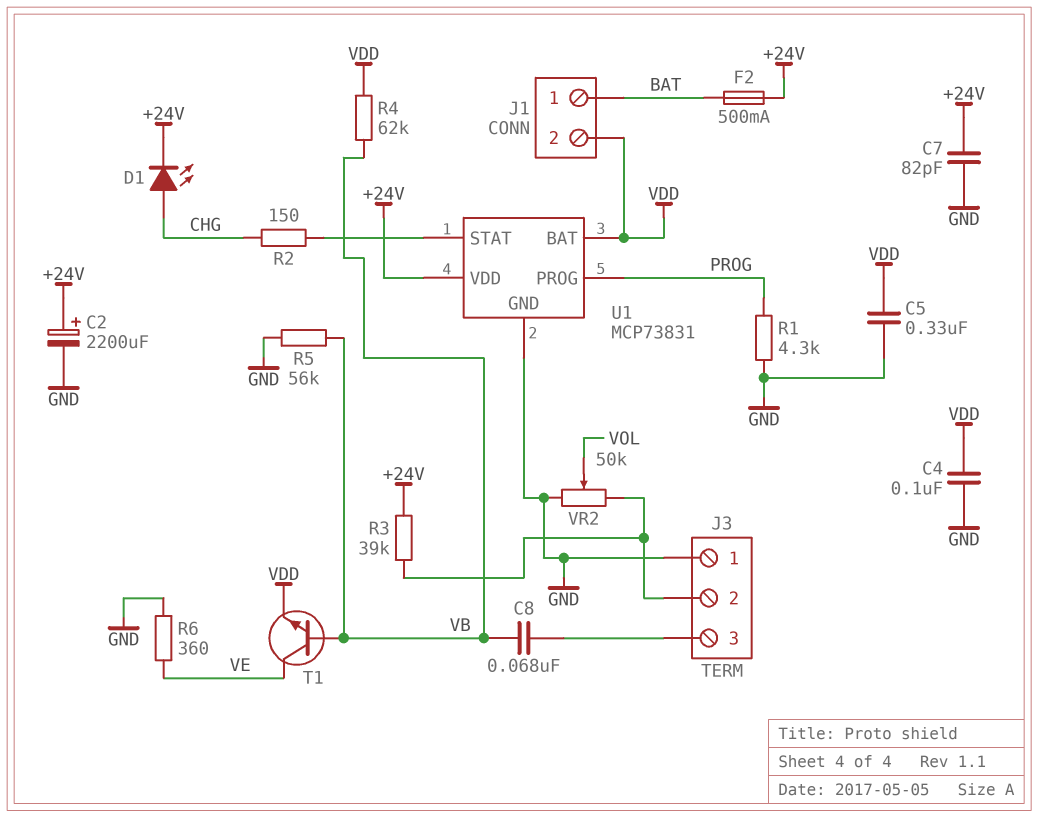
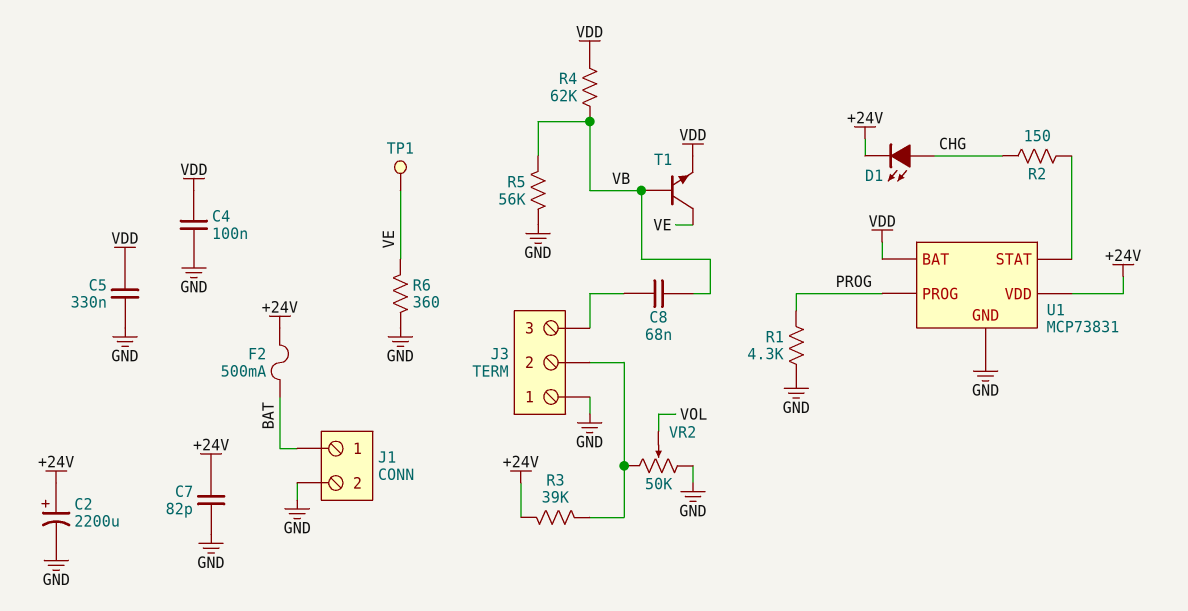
J1 pin 2: VDD -> GND
TP1: none -> test point (VE)

